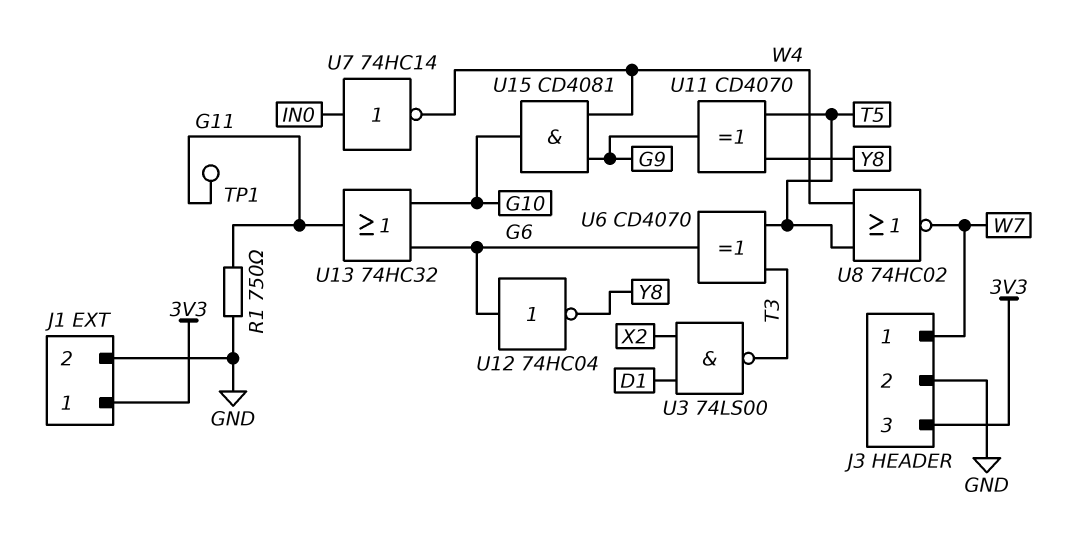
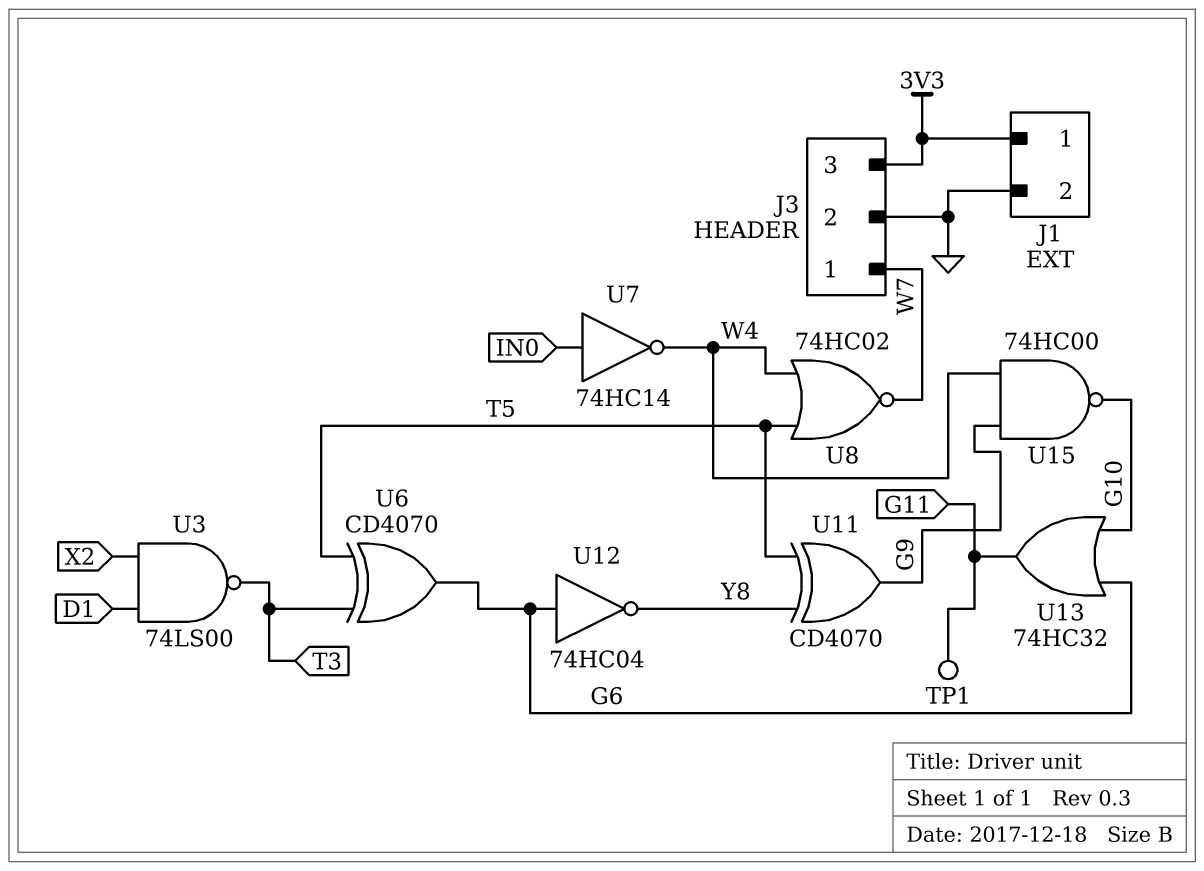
R1: 750 (G11, GND) -> none
U15: AND CD4081 (in G9, in W4, out G10) -> NAND 74HC00 (in G9, in W4, out G10)

